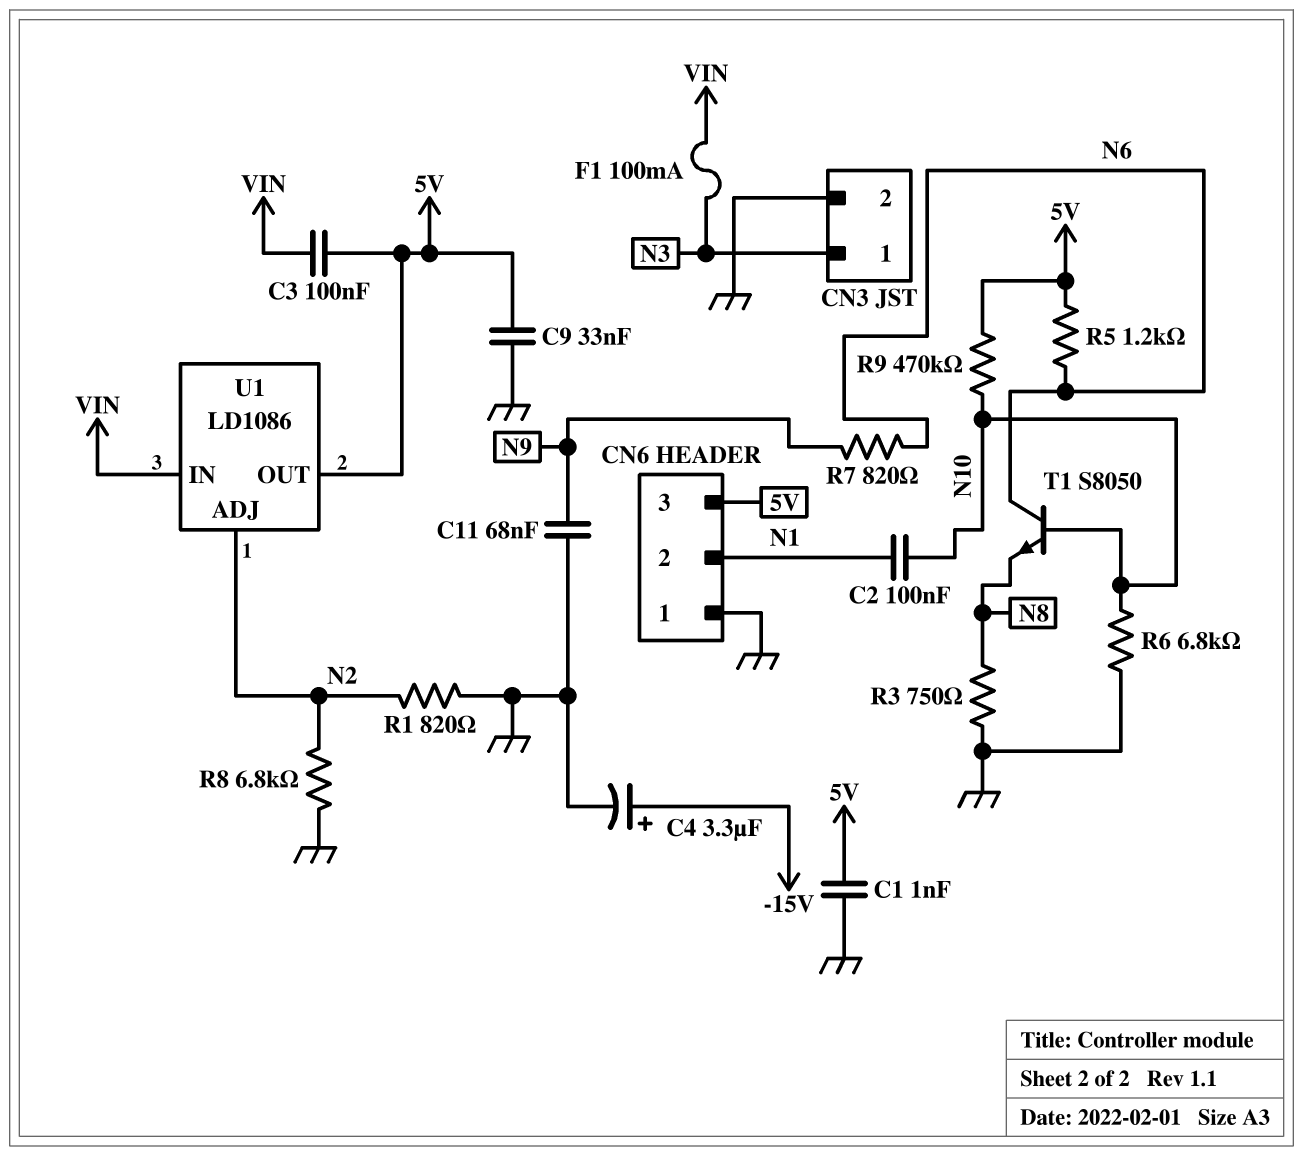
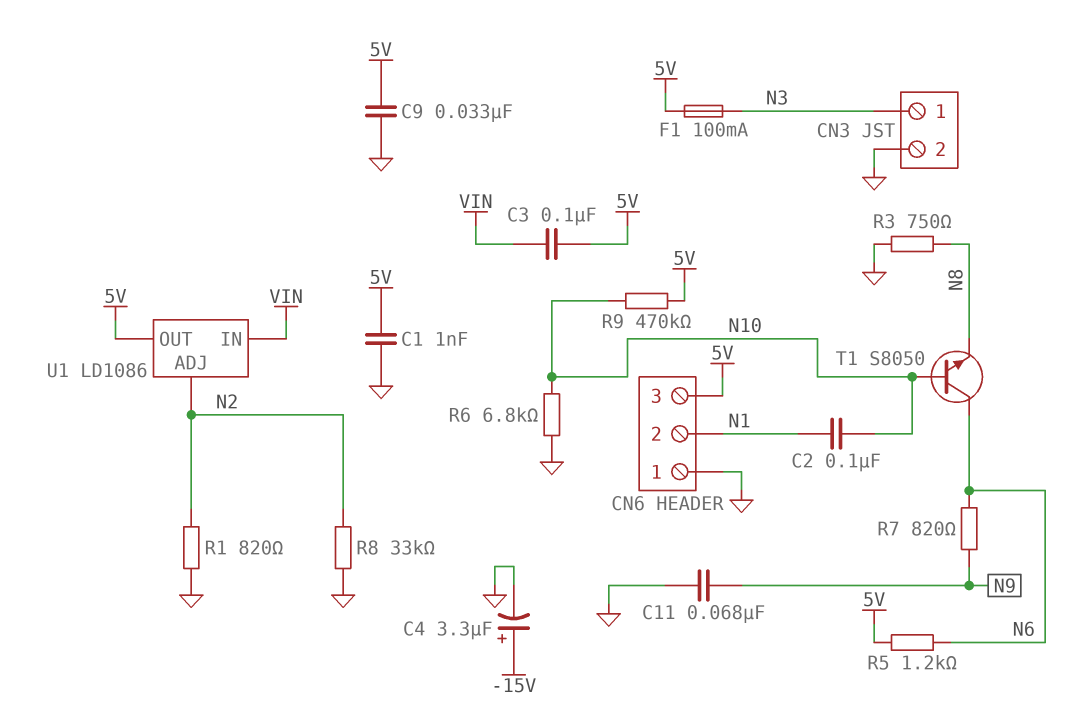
F1: 100mA (N3, VIN) -> 100mA (5V, N3)
R8: 6.8k (GND, N2) -> 33k (GND, N2)

